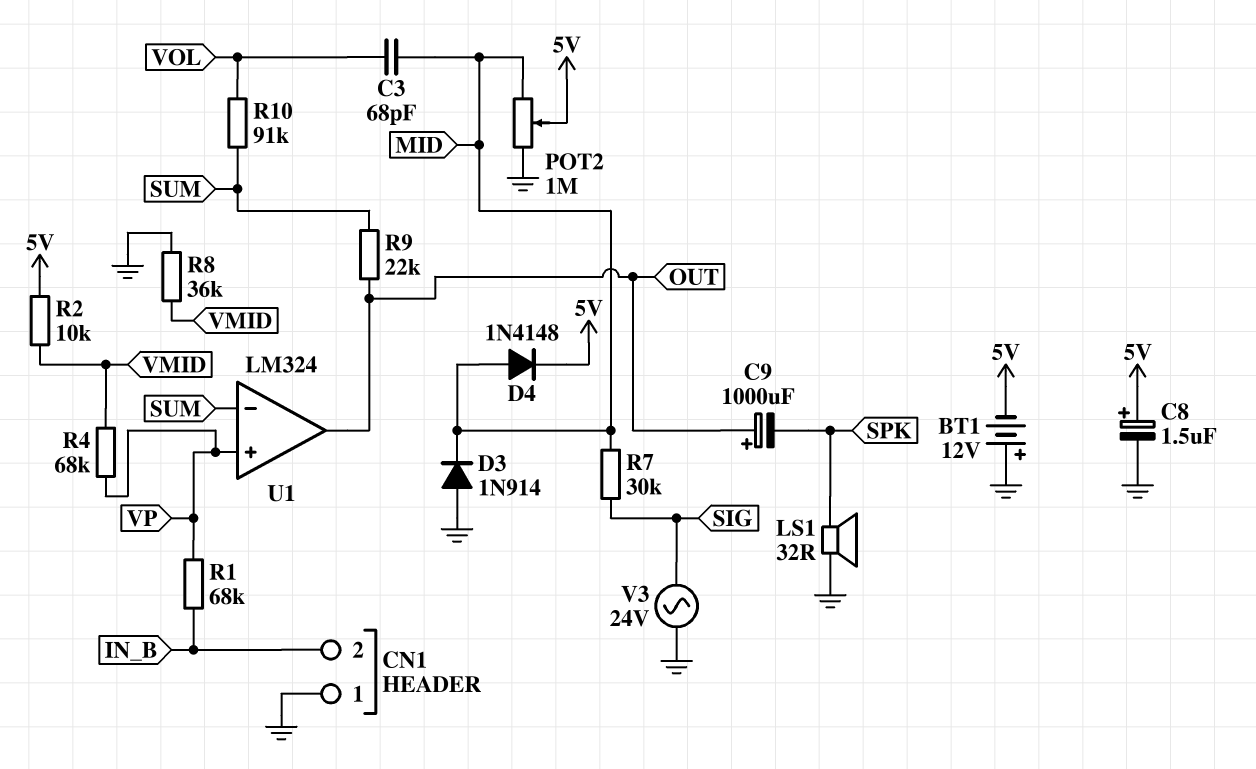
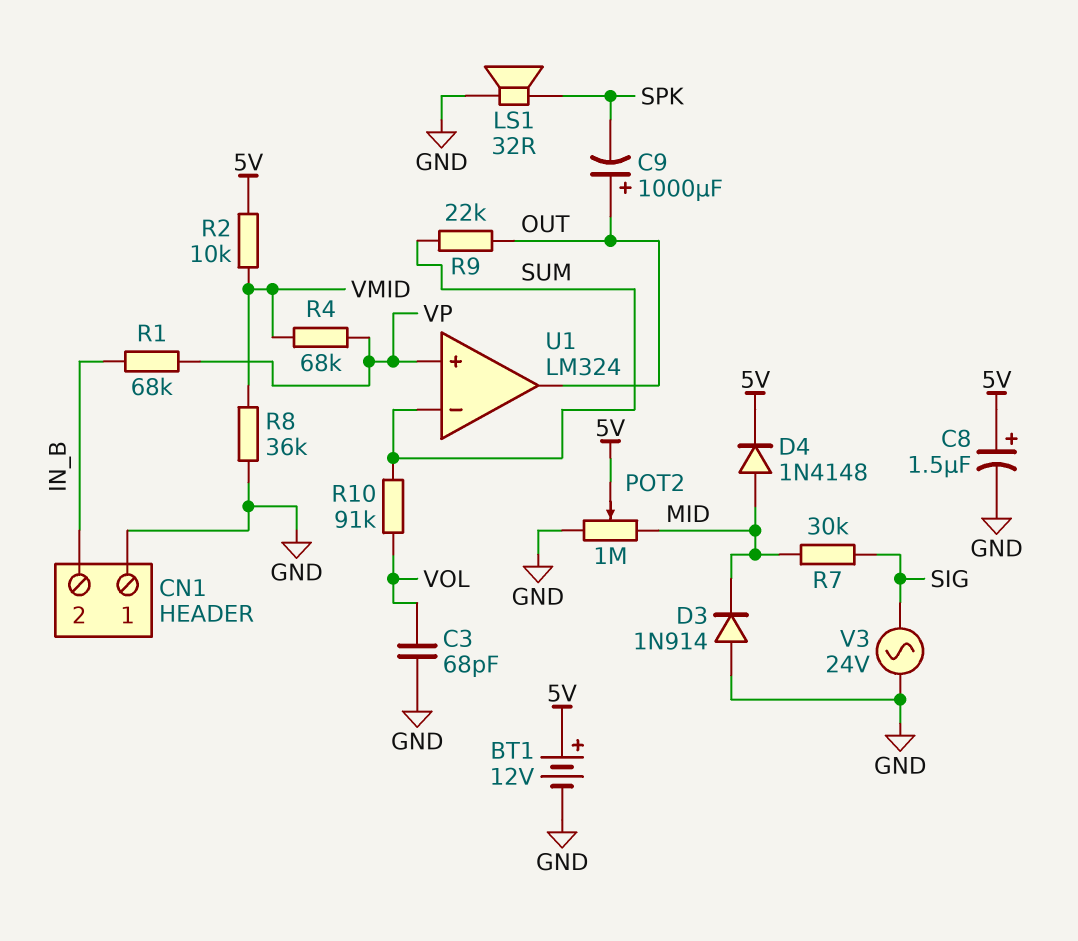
BT1: 12V (plus GND, minus 5V) -> 12V (plus 5V, minus GND)
C3: 68pF (MID, VOL) -> 68pF (GND, VOL)

